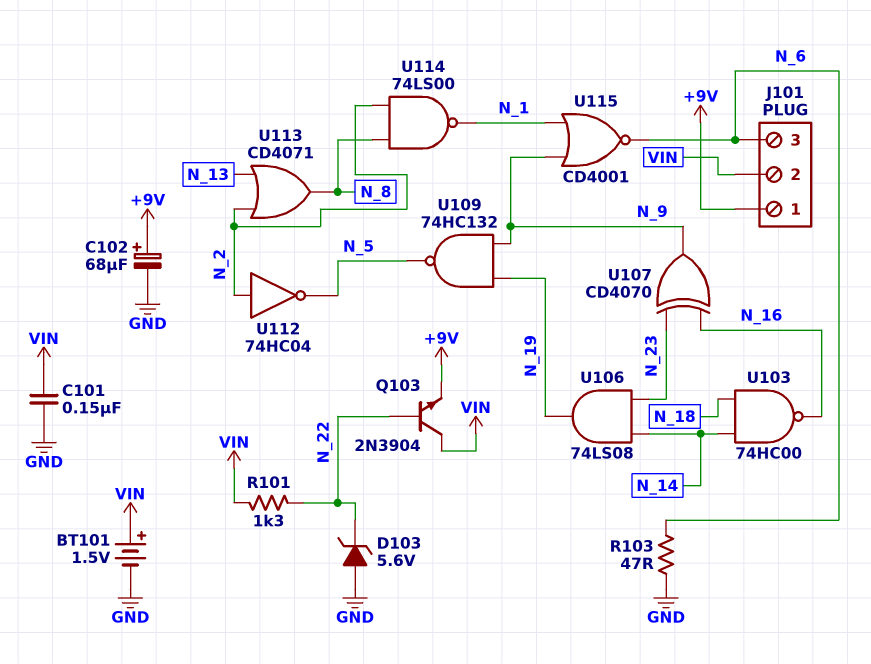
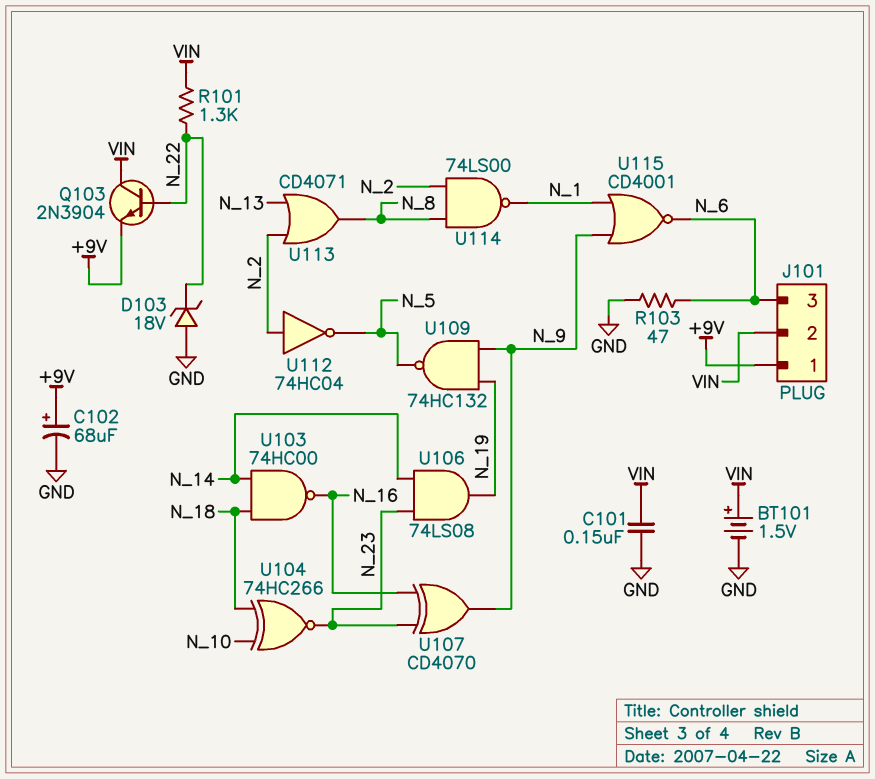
D103: zener 5.6V (A GND, K N_22) -> zener 18V (A GND, K N_22)
U104: none -> XNOR 74HC266 (in N_10, in N_18, out N_23)

